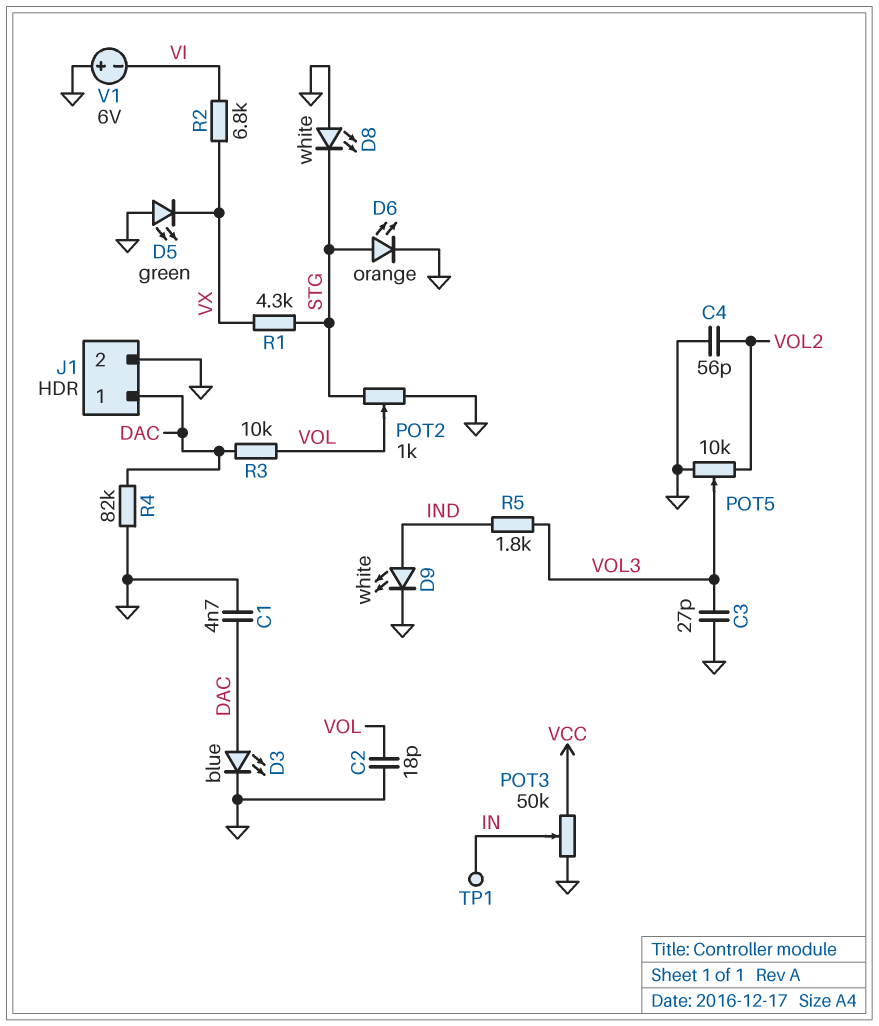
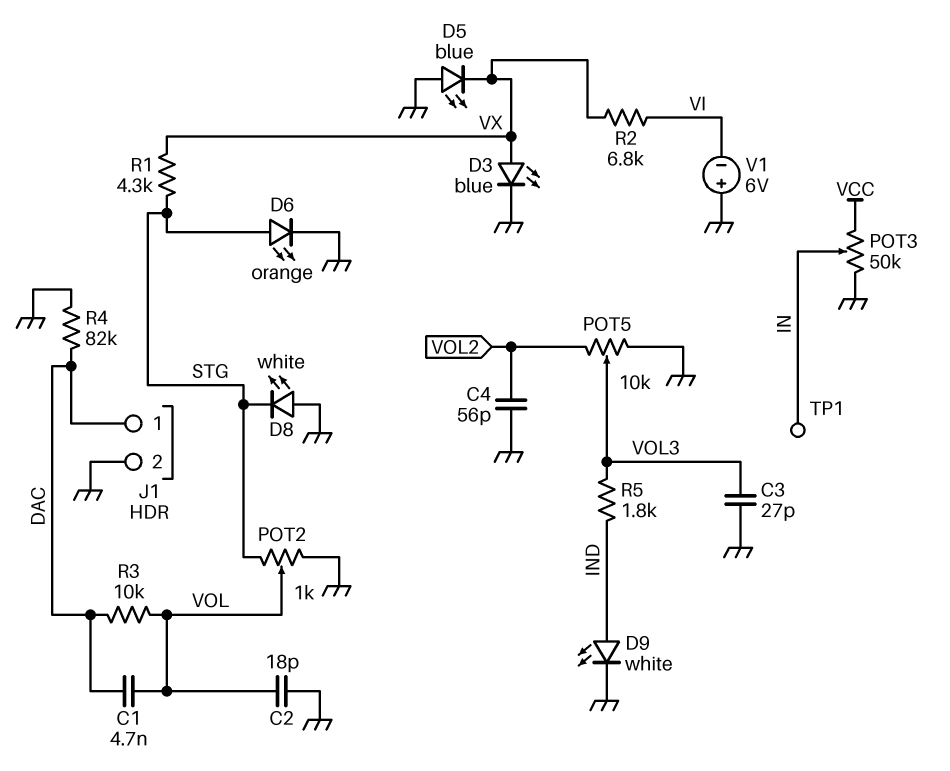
C1: 4.7nF (DAC, GND) -> 4.7nF (DAC, VOL)
D3: LED blue (A DAC, K GND) -> LED blue (A VX, K GND)
D5: LED green (A GND, K VX) -> LED blue (A GND, K VX)

